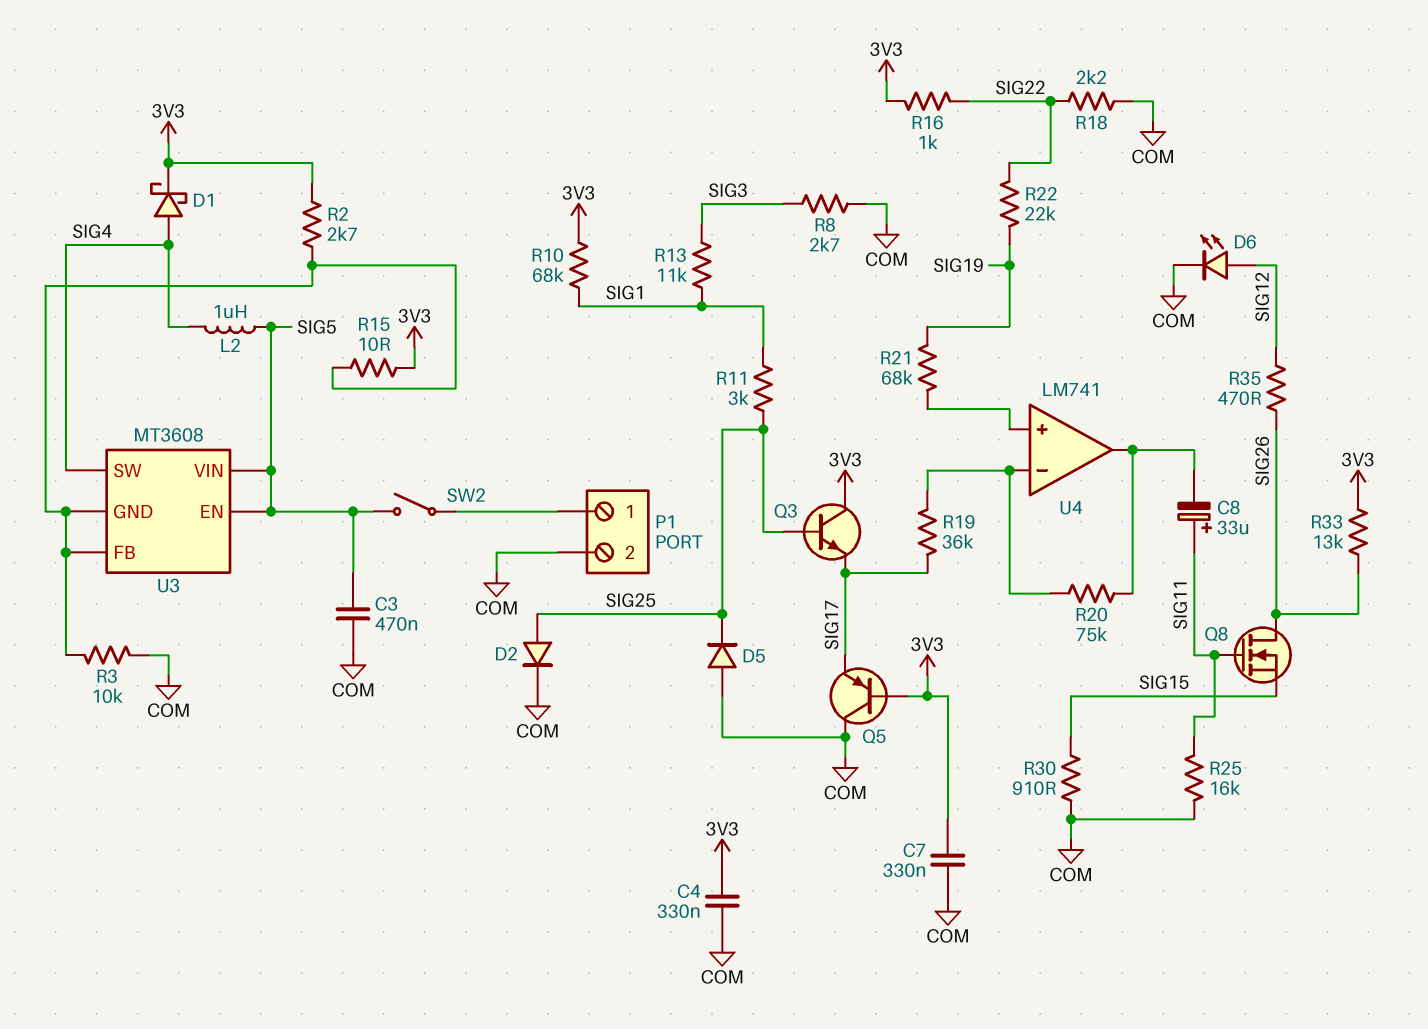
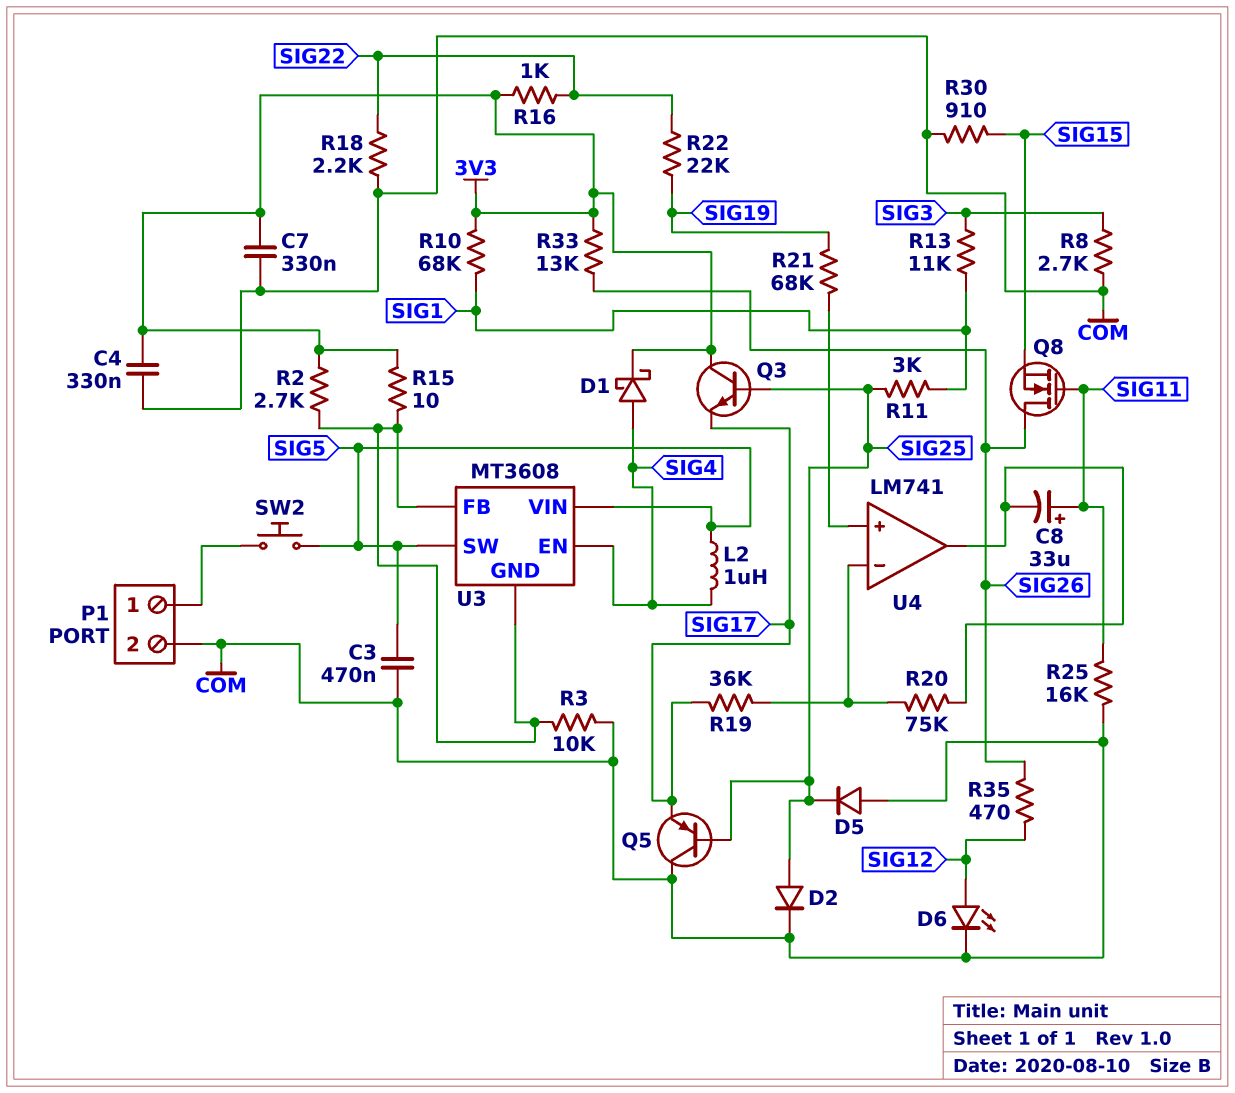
Q5: PNP (B 3V3, C COM, E SIG17) -> PNP (B SIG25, C COM, E SIG17)
SW2: switch (P1/1, SIG5) -> button (P1/1, SIG5)
U3 pin EN: SIG5 -> SIG4
U3 pin SW: SIG4 -> SIG5

